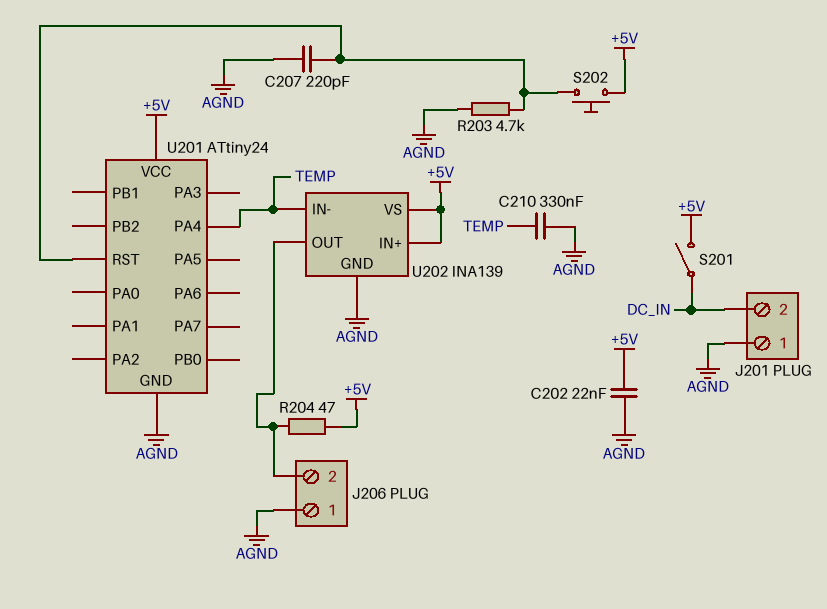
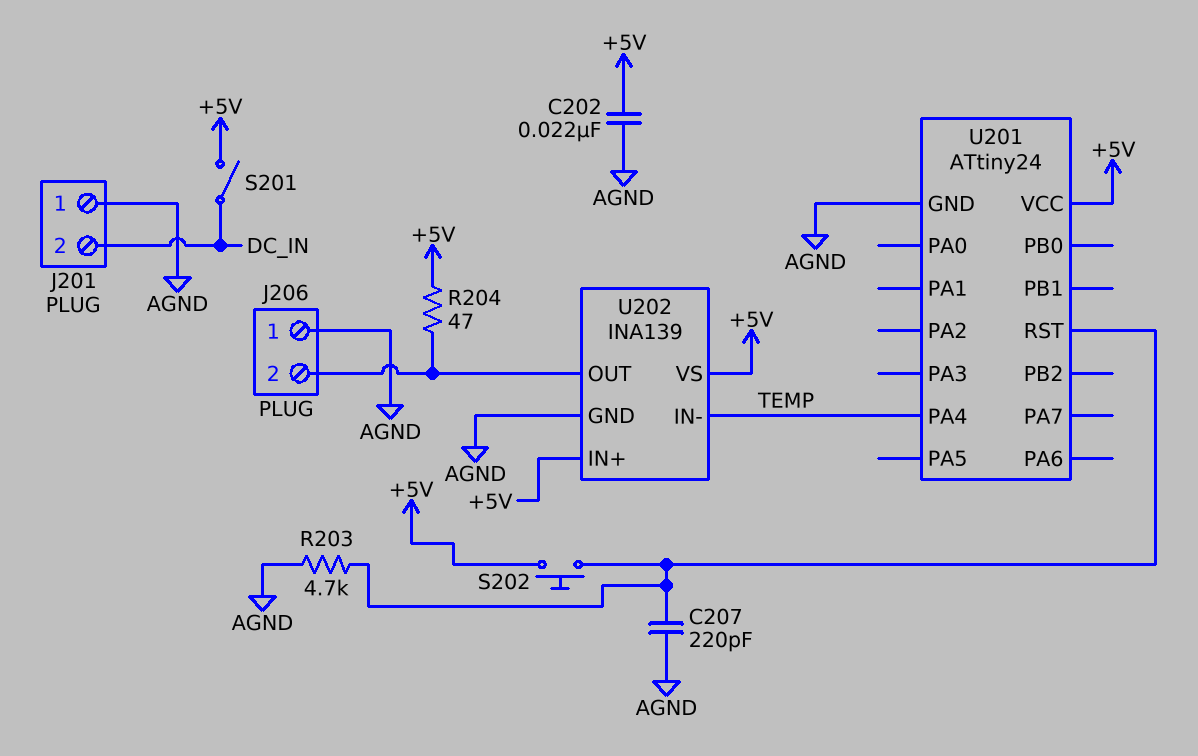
C210: 330nF (AGND, TEMP) -> none

